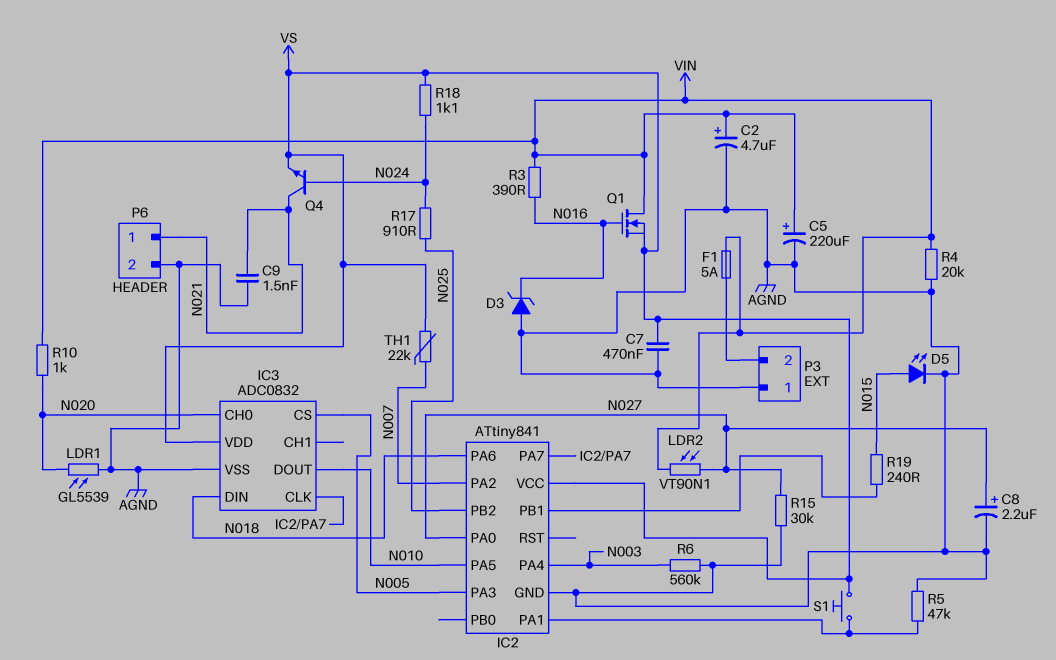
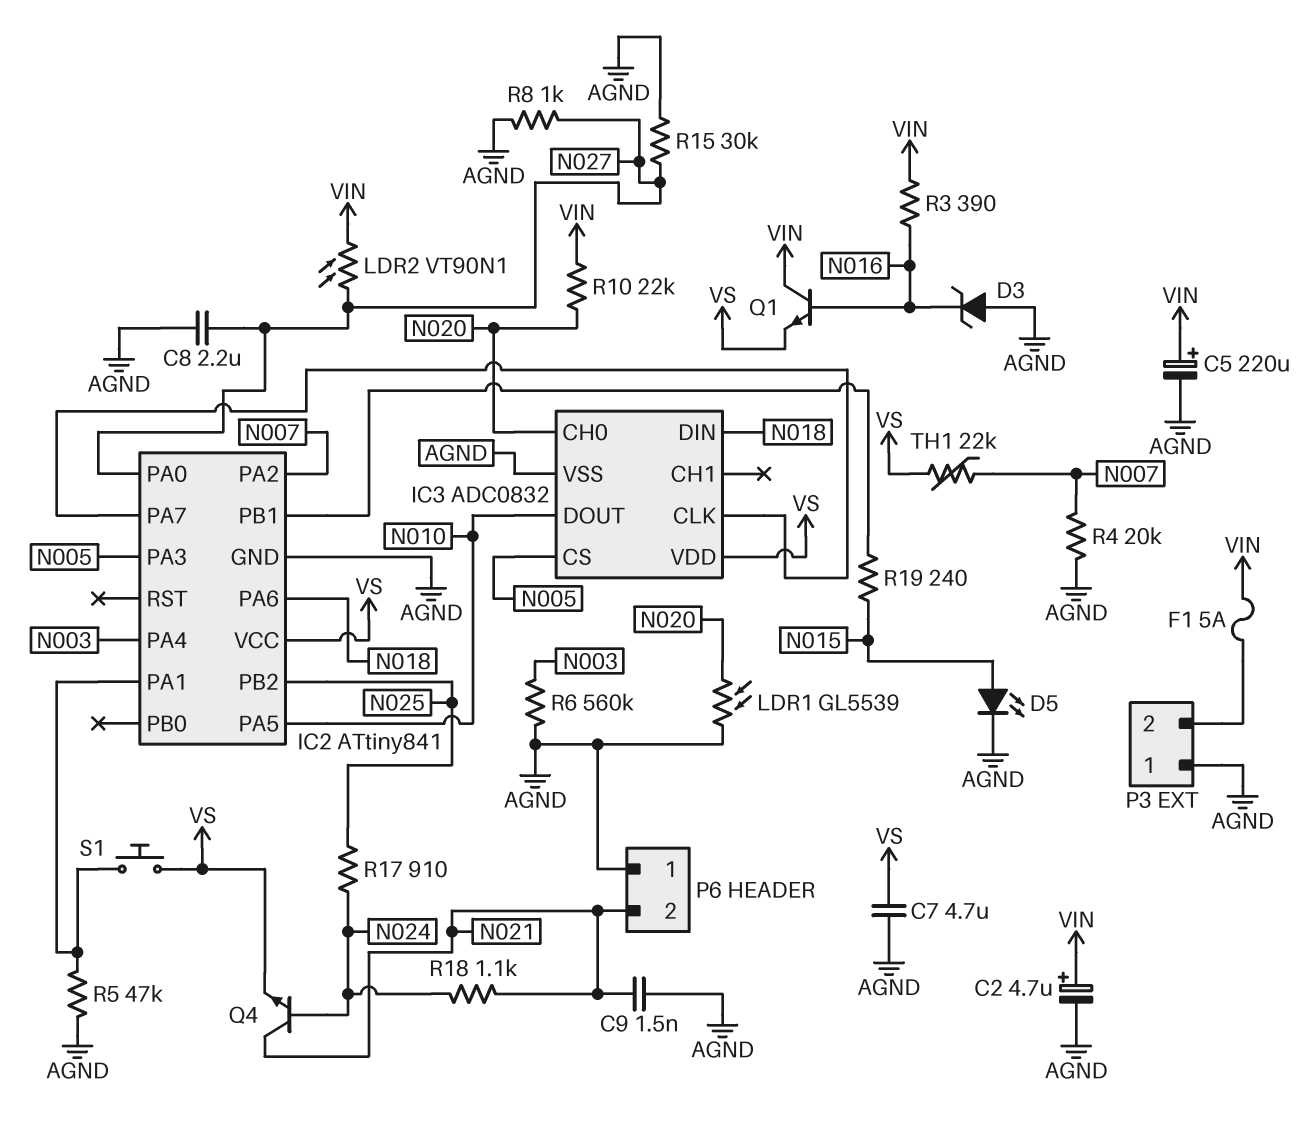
C7: 470nF (AGND, VS) -> 4.7uF (AGND, VS)
C8: 2.2uF (plus N027, minus AGND) -> 2.2uF (AGND, N027)
P6 pin 1: N021 -> AGND
P6 pin 2: AGND -> N021
Q1: NMOS (G N016, D VIN, S VS) -> NPN (B N016, C VIN, E VS)
R4: 20k (AGND, VIN) -> 20k (AGND, N007)
R8: none -> 1k (AGND, N027)
R10: 1k (N020, VIN) -> 22k (N020, VIN)
R18: 1.1k (N024, VS) -> 1.1k (N021, N024)

